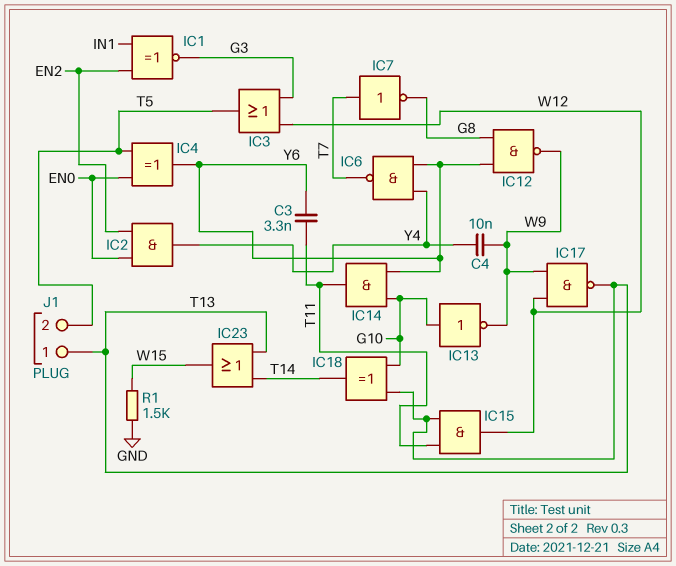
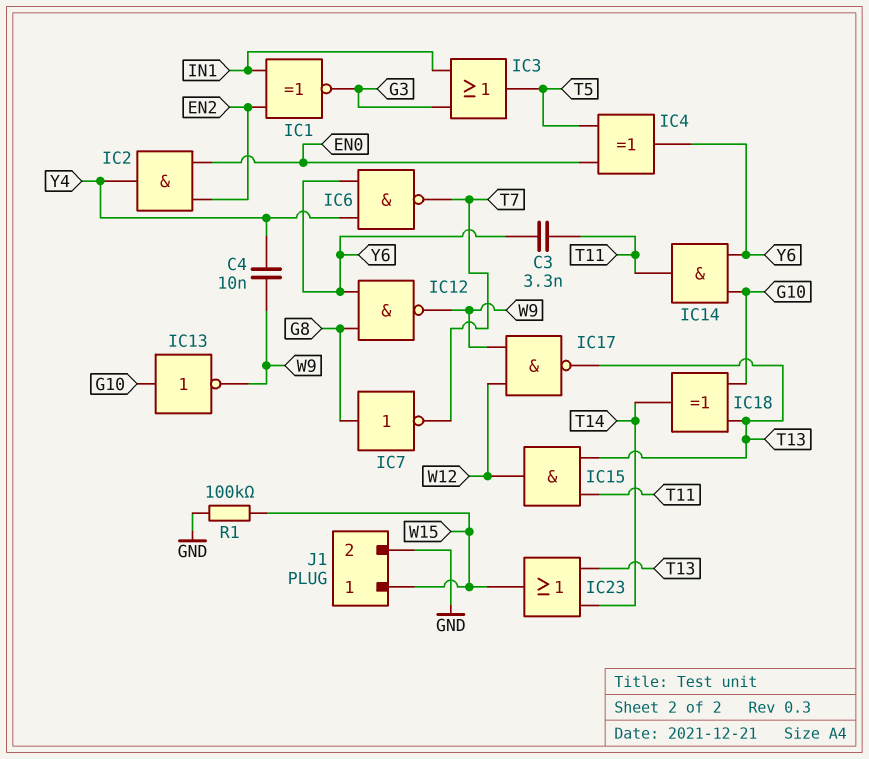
IC3: OR (in G3, in W12, out T5) -> OR (in G3, in IN1, out T5)
IC7: NOT (in T7, out G8) -> NOT (in G8, out T7)
J1 pin 1: T13 -> W15
J1 pin 2: T5 -> GND
R1: 1.5k (GND, W15) -> 100k (GND, W15)

